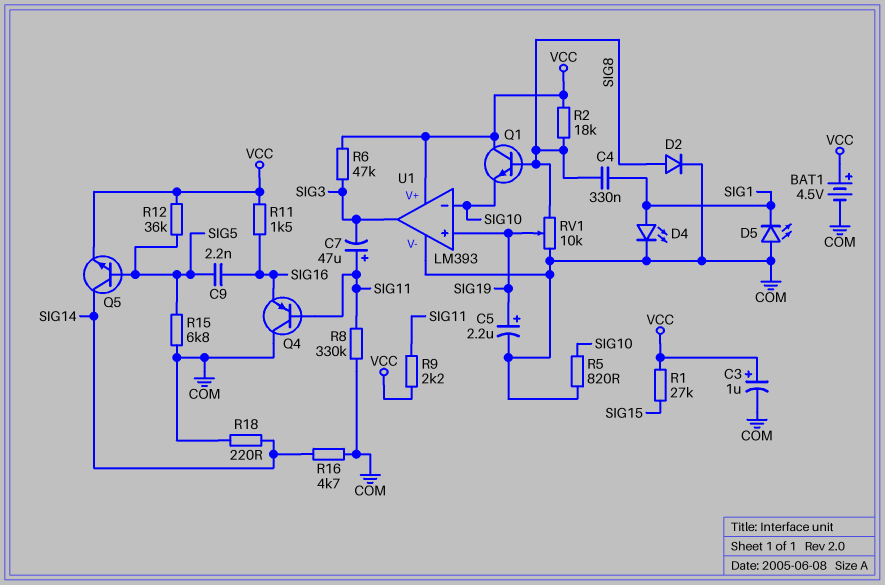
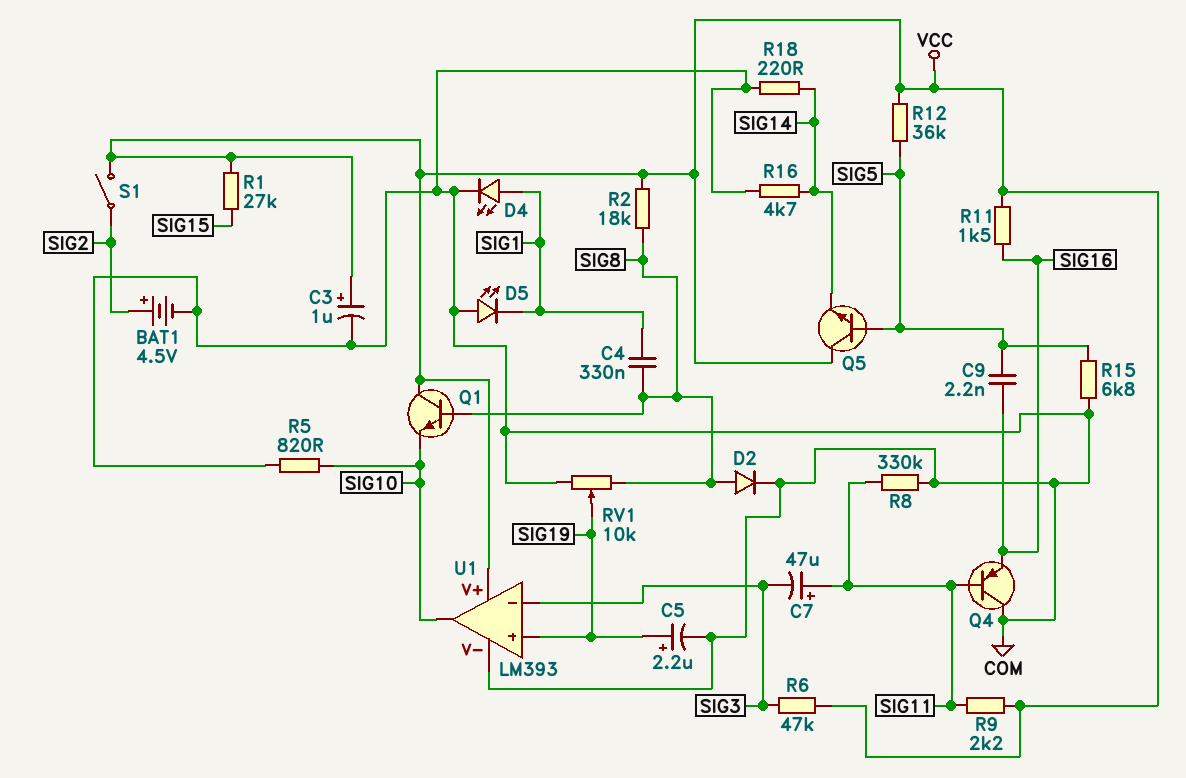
BAT1: 4.5V (plus VCC, minus COM) -> 4.5V (plus SIG2, minus COM)
Q5: NPN (B SIG5, C SIG14, E VCC) -> NPN (B SIG5, C VCC, E SIG14)
S1: none -> switch (SIG2, VCC)
U1 pin in-: SIG10 -> SIG3
U1 pin out: SIG3 -> SIG10

